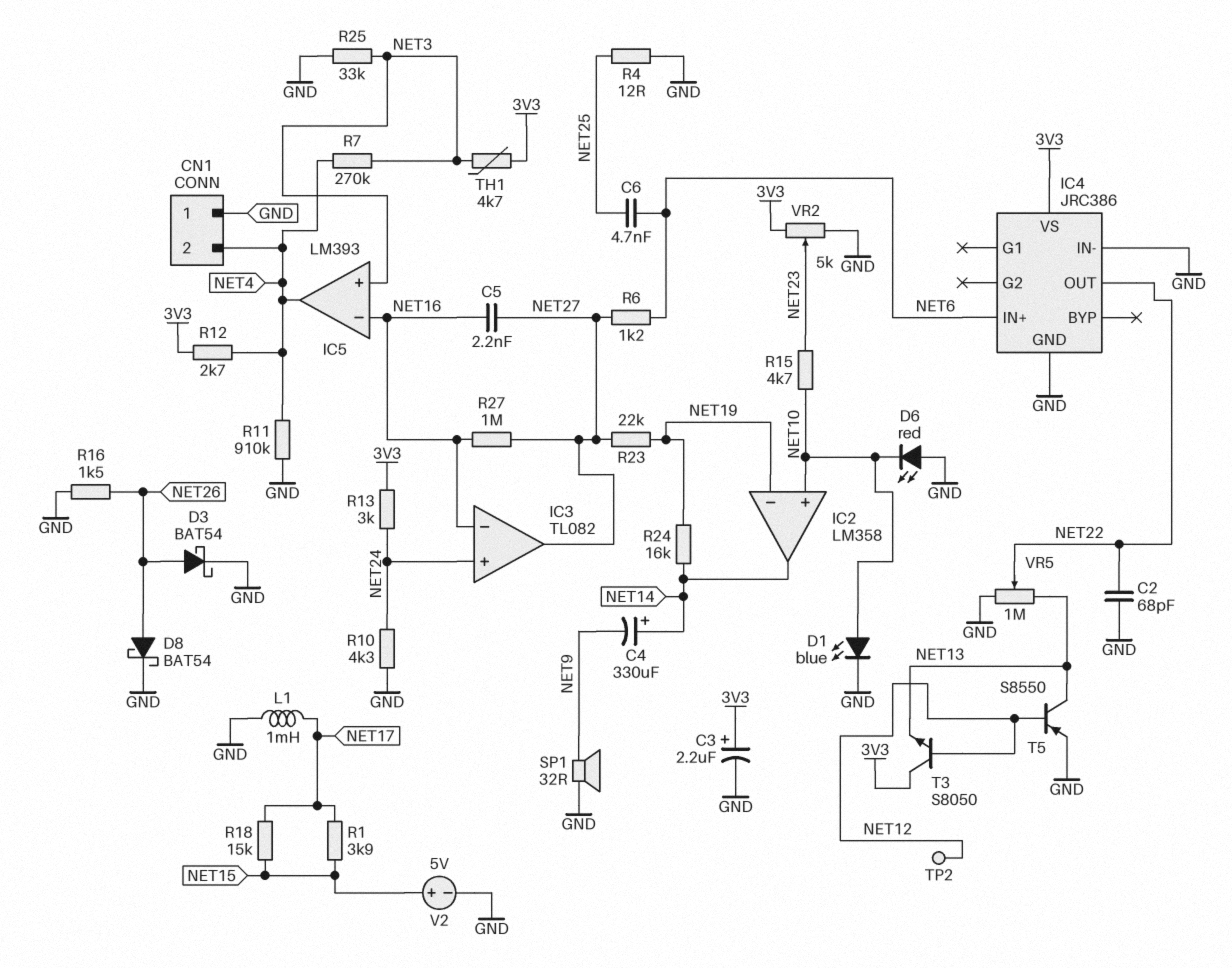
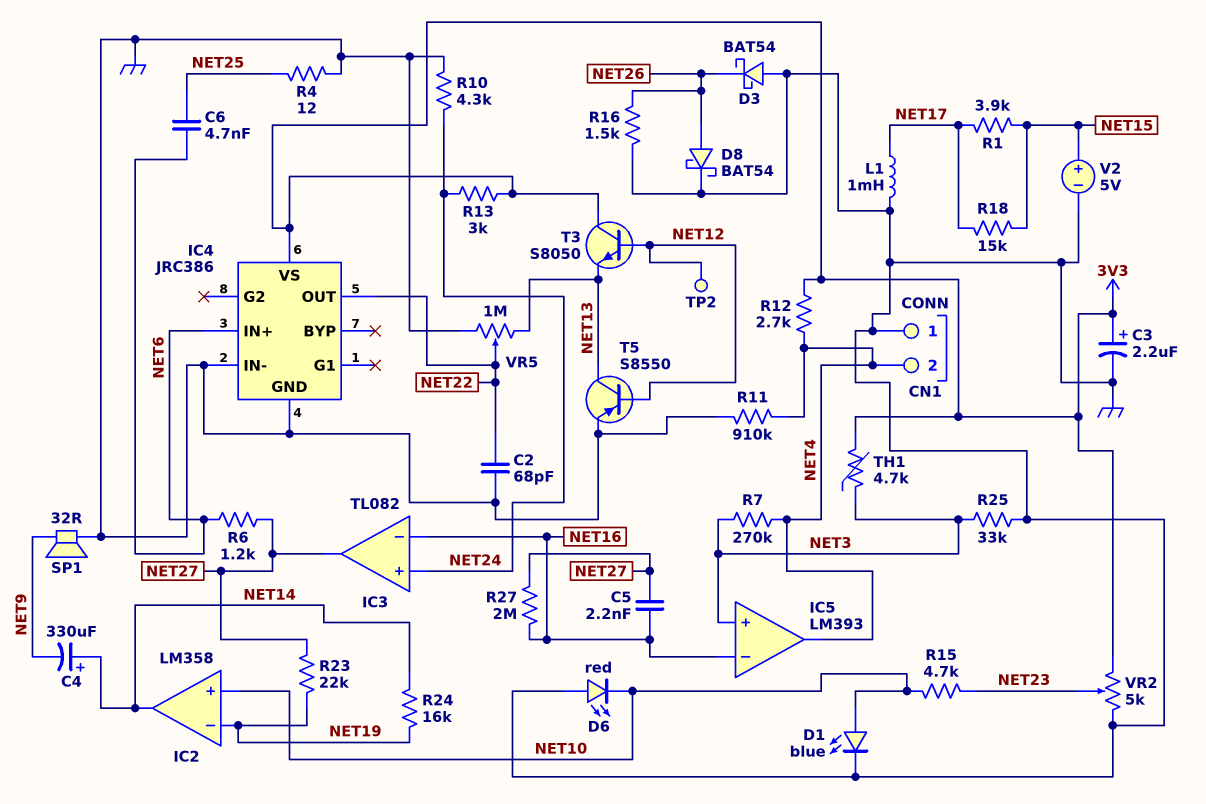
D3: schottky BAT54 (A NET26, K GND) -> schottky BAT54 (A GND, K NET26)
R27: 1M (NET16, NET27) -> 2M (NET16, NET27)

